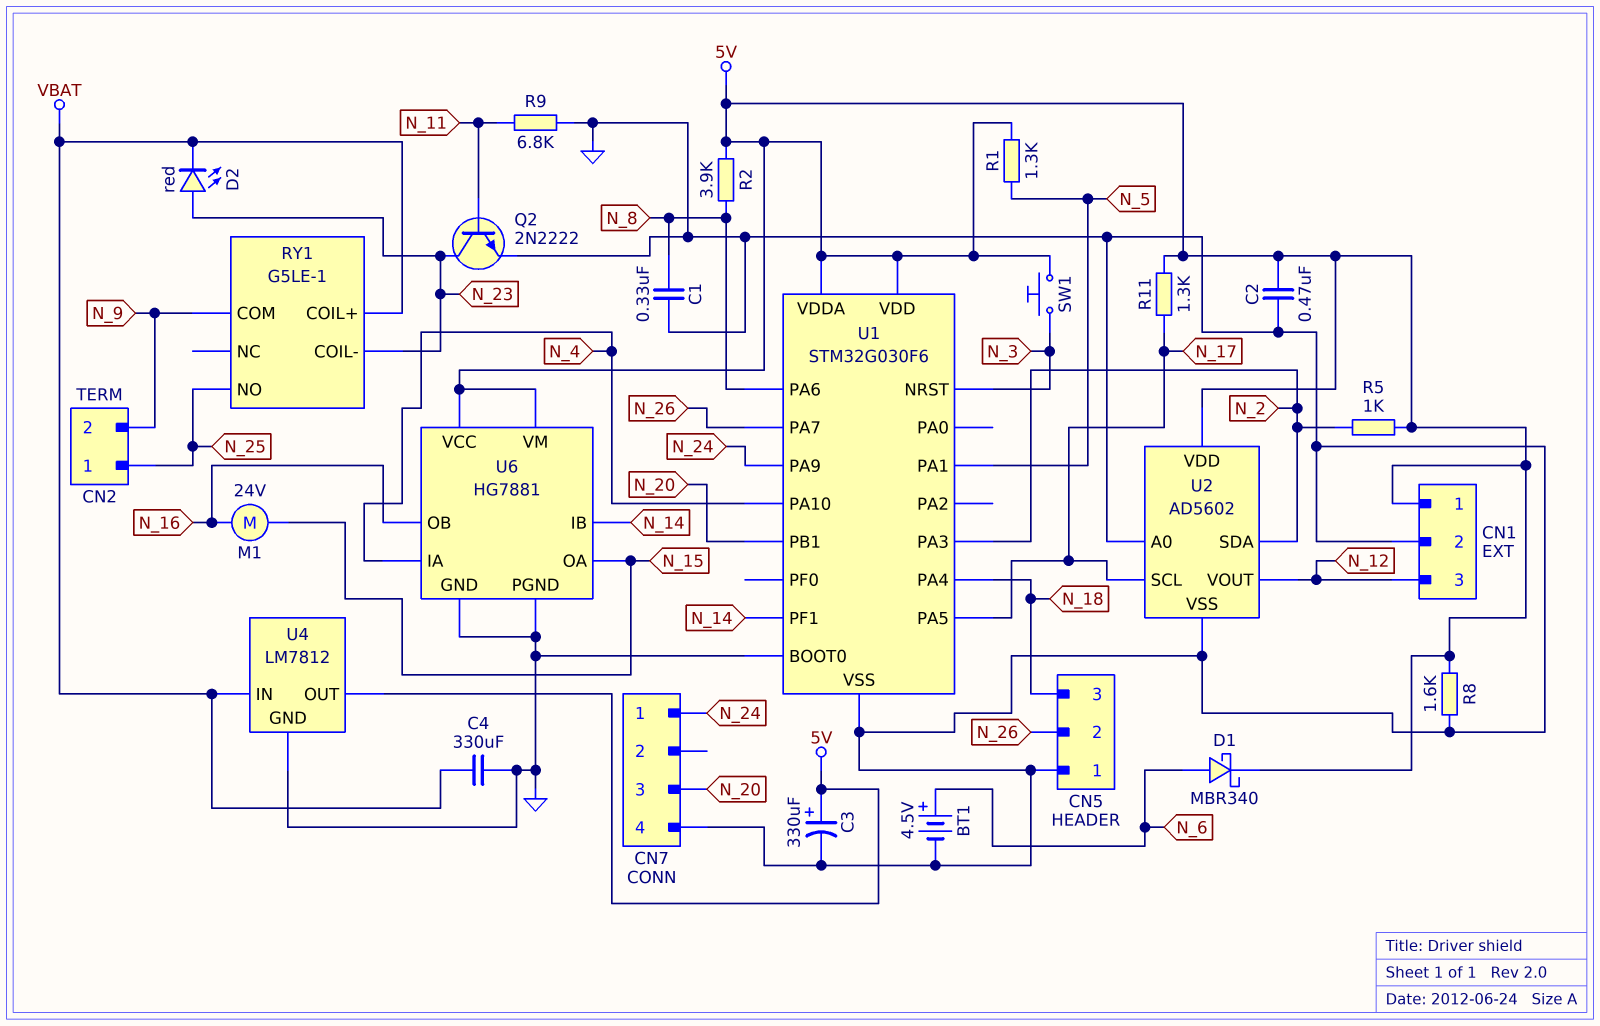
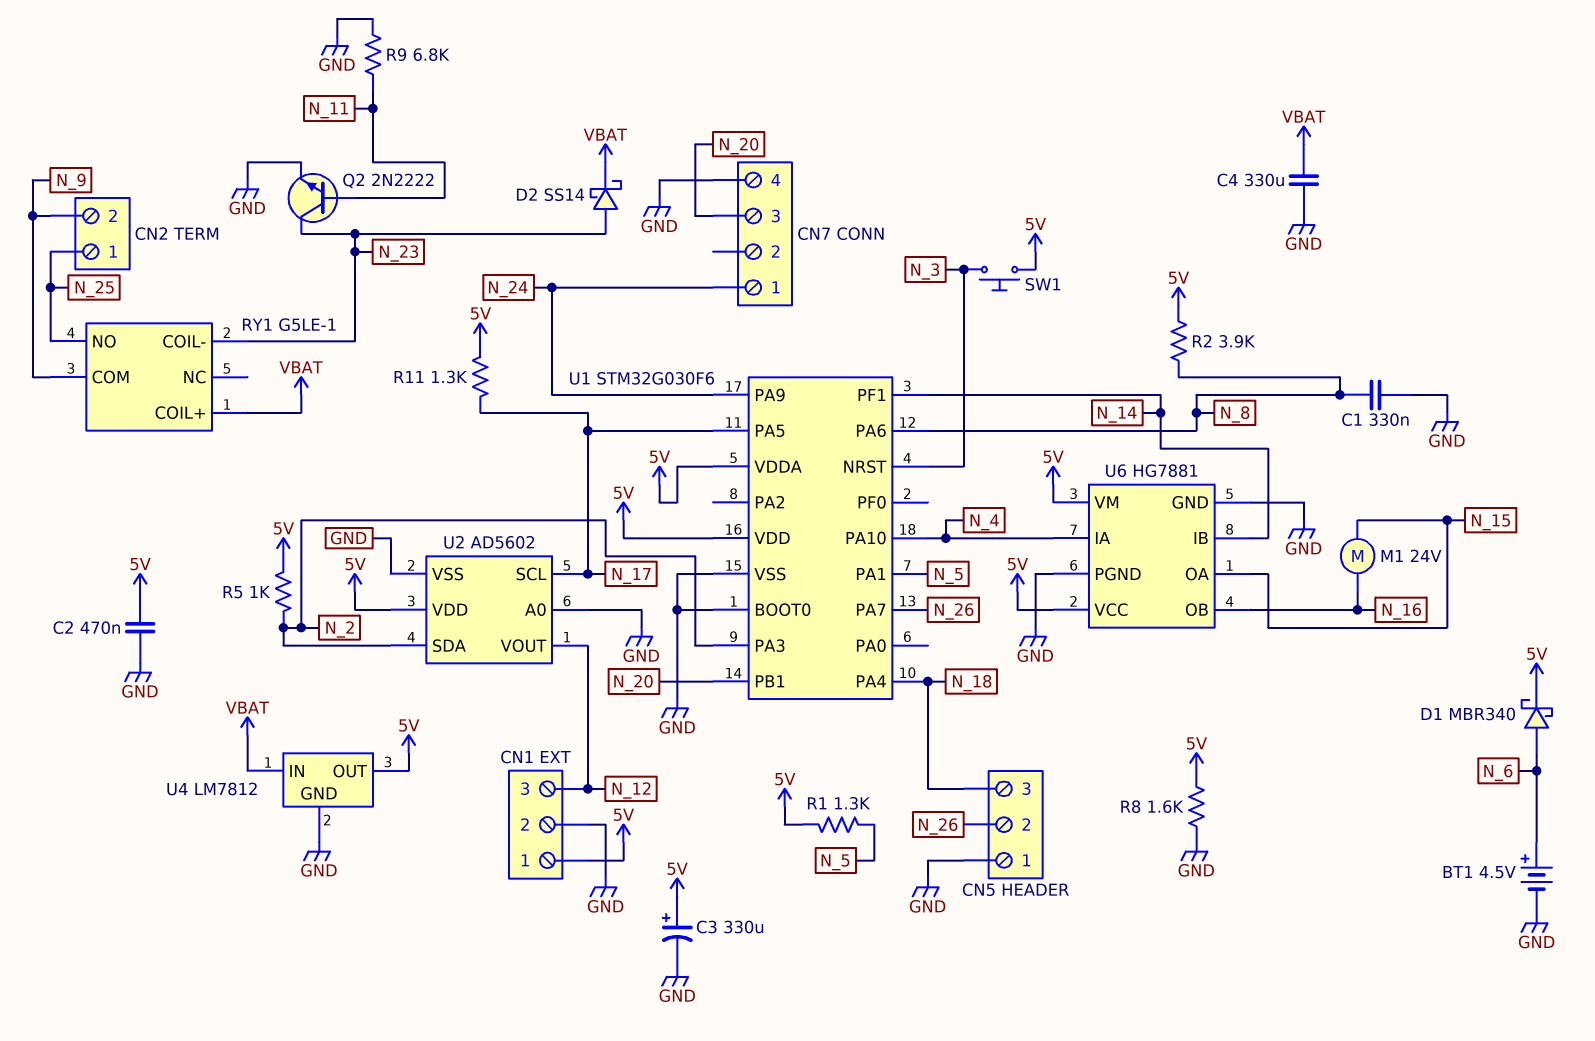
D2: LED red (A N_23, K VBAT) -> schottky SS14 (A N_23, K VBAT)

